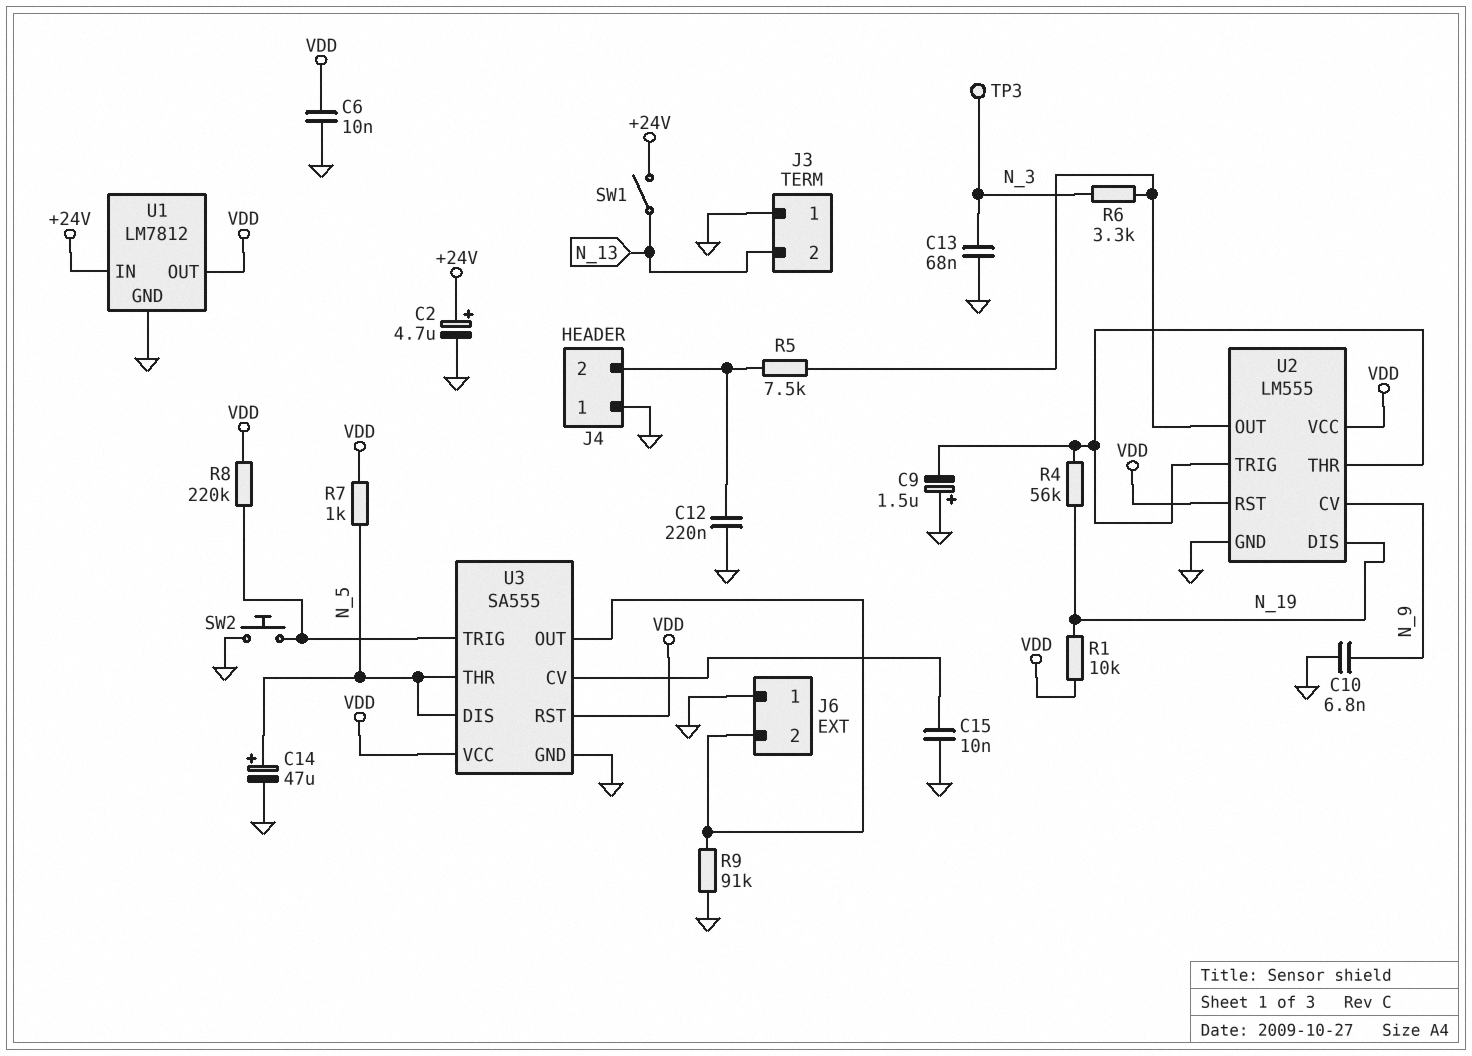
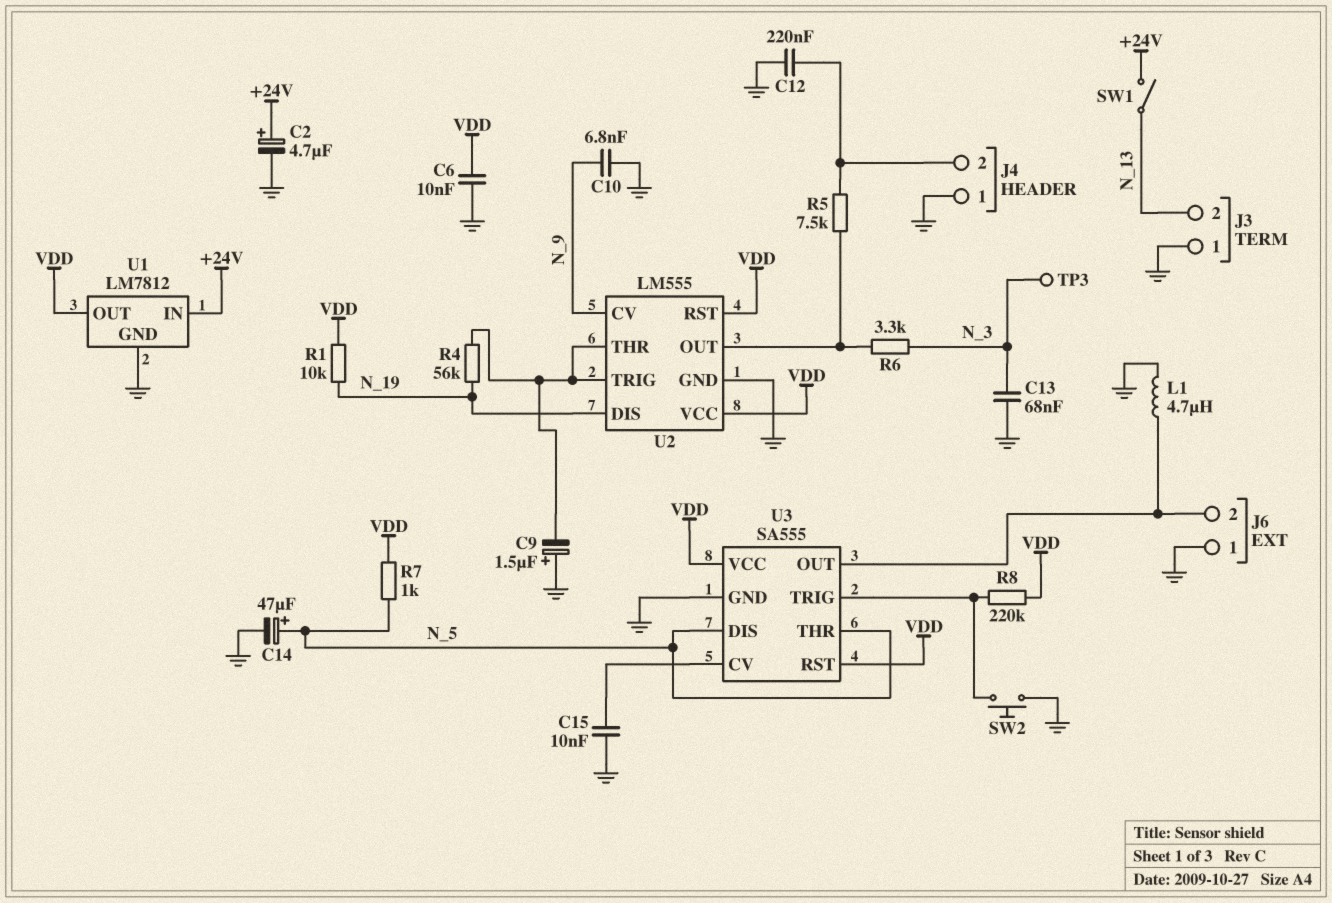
L1: none -> 4.7uH (GND, J6/2)
R9: 91k (GND, J6/2) -> none

